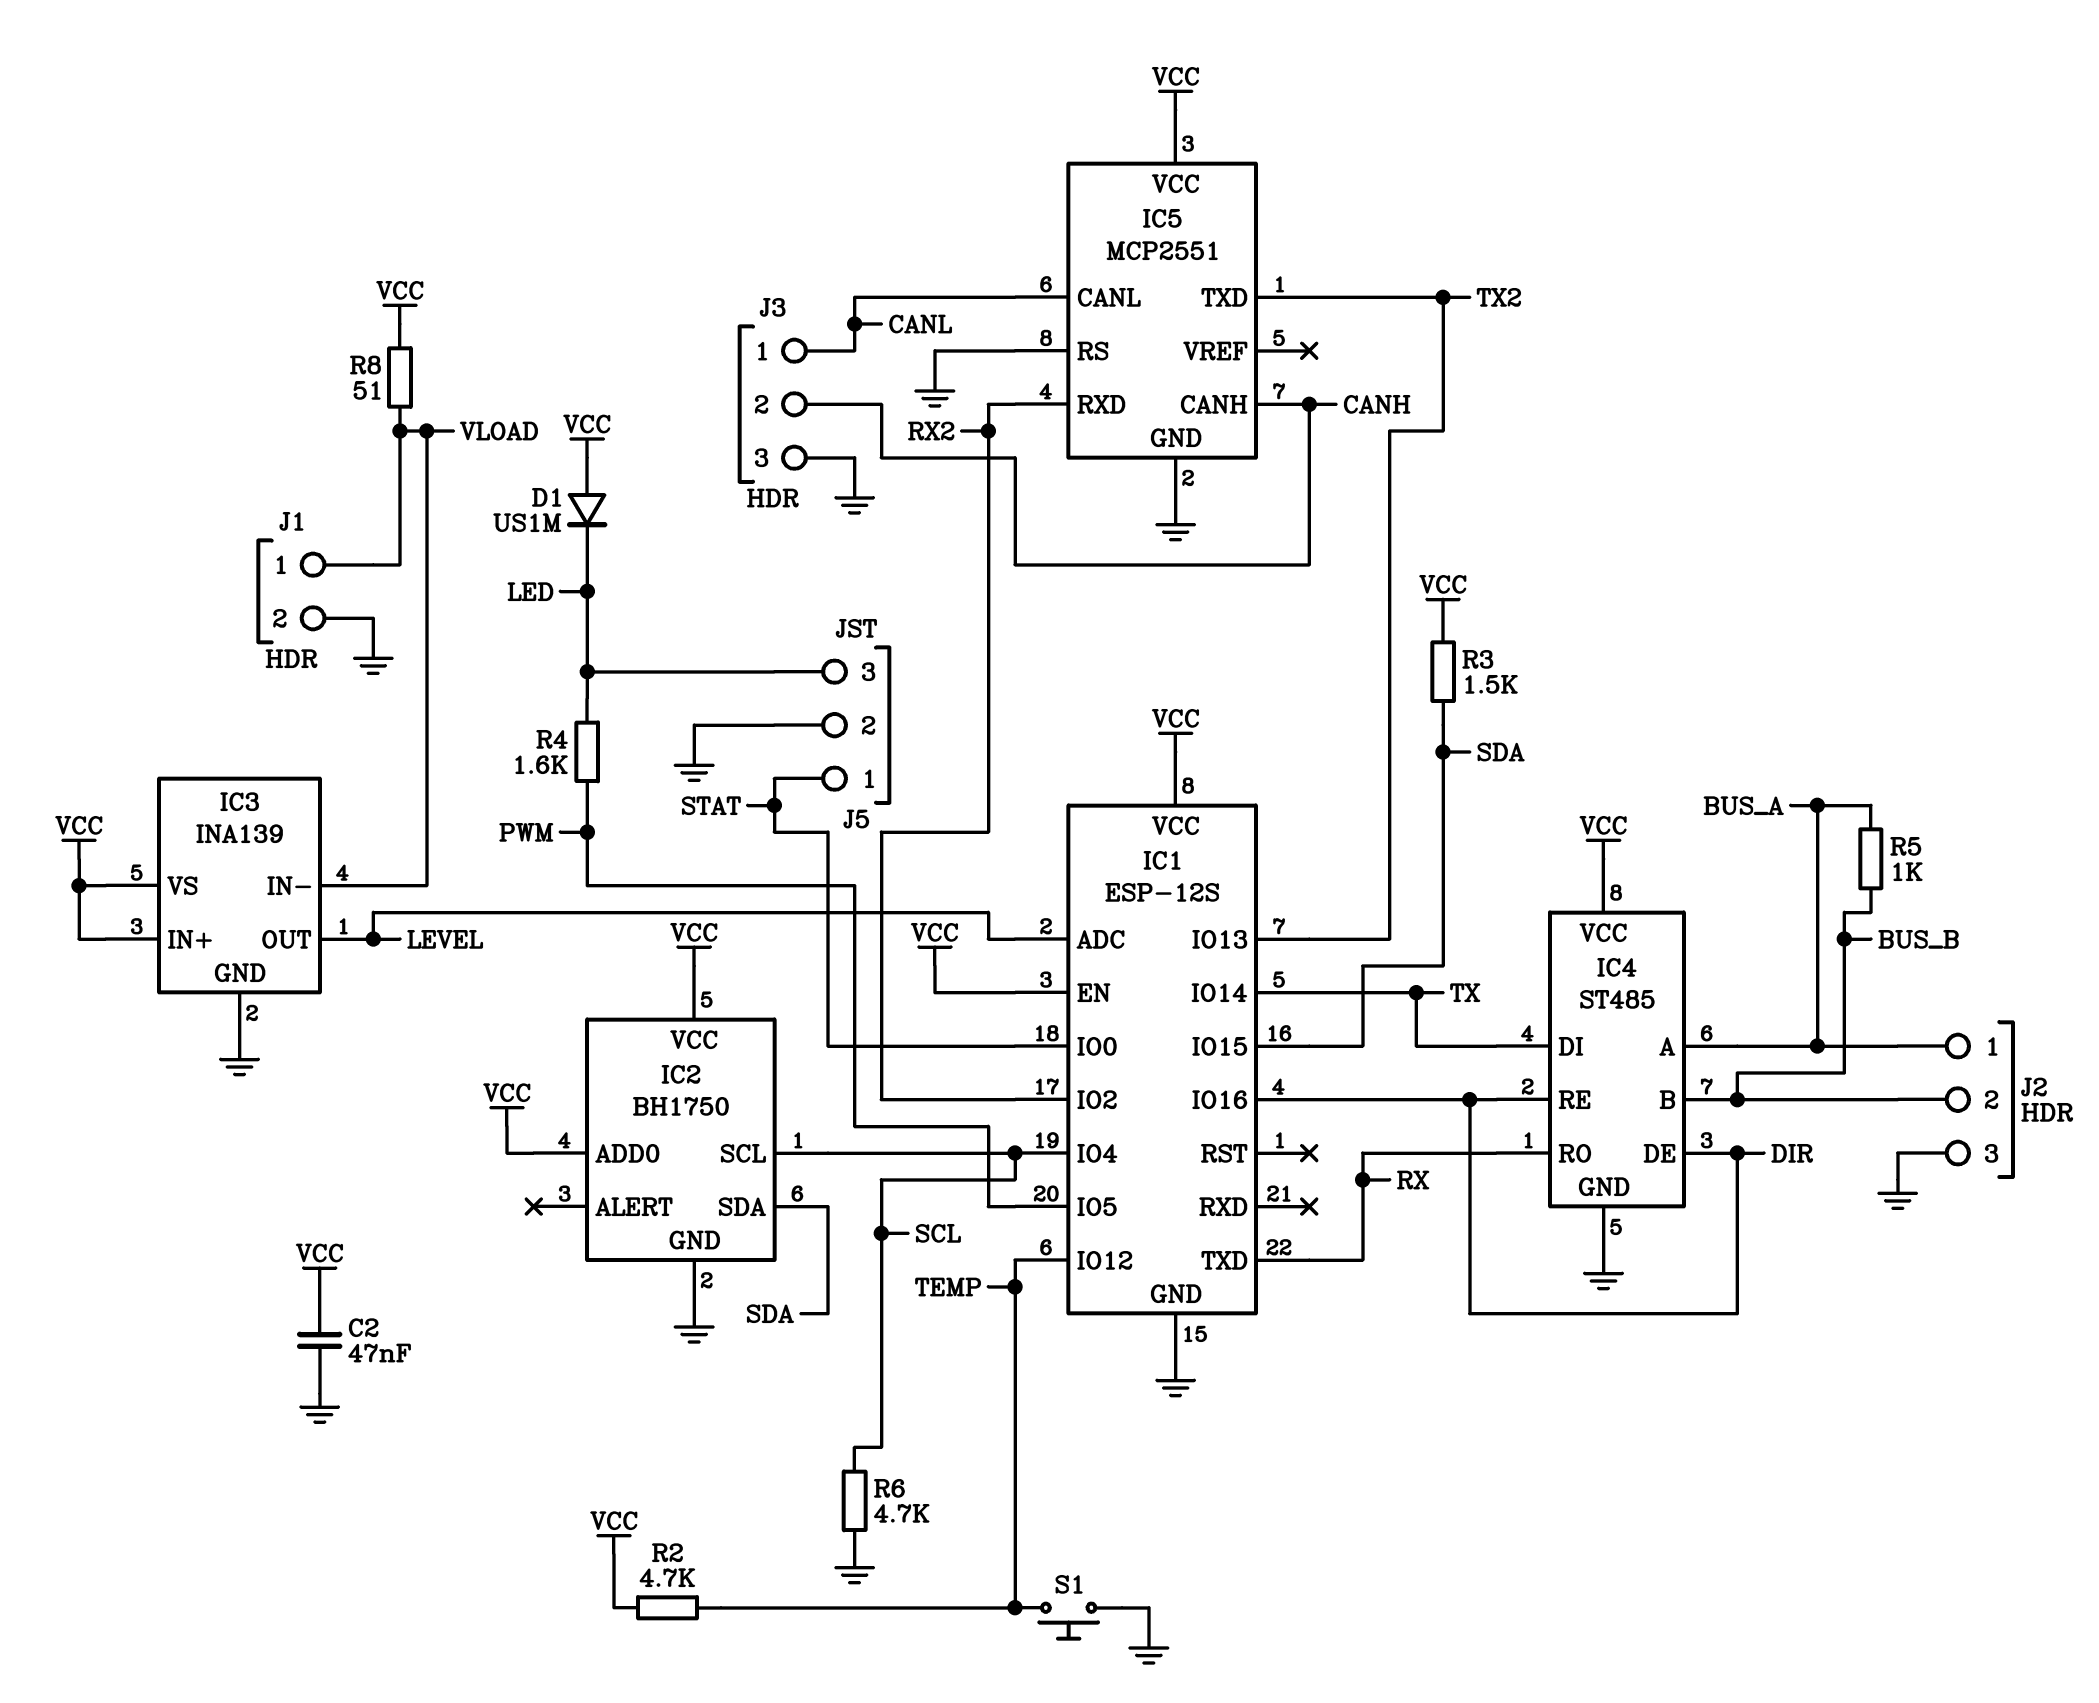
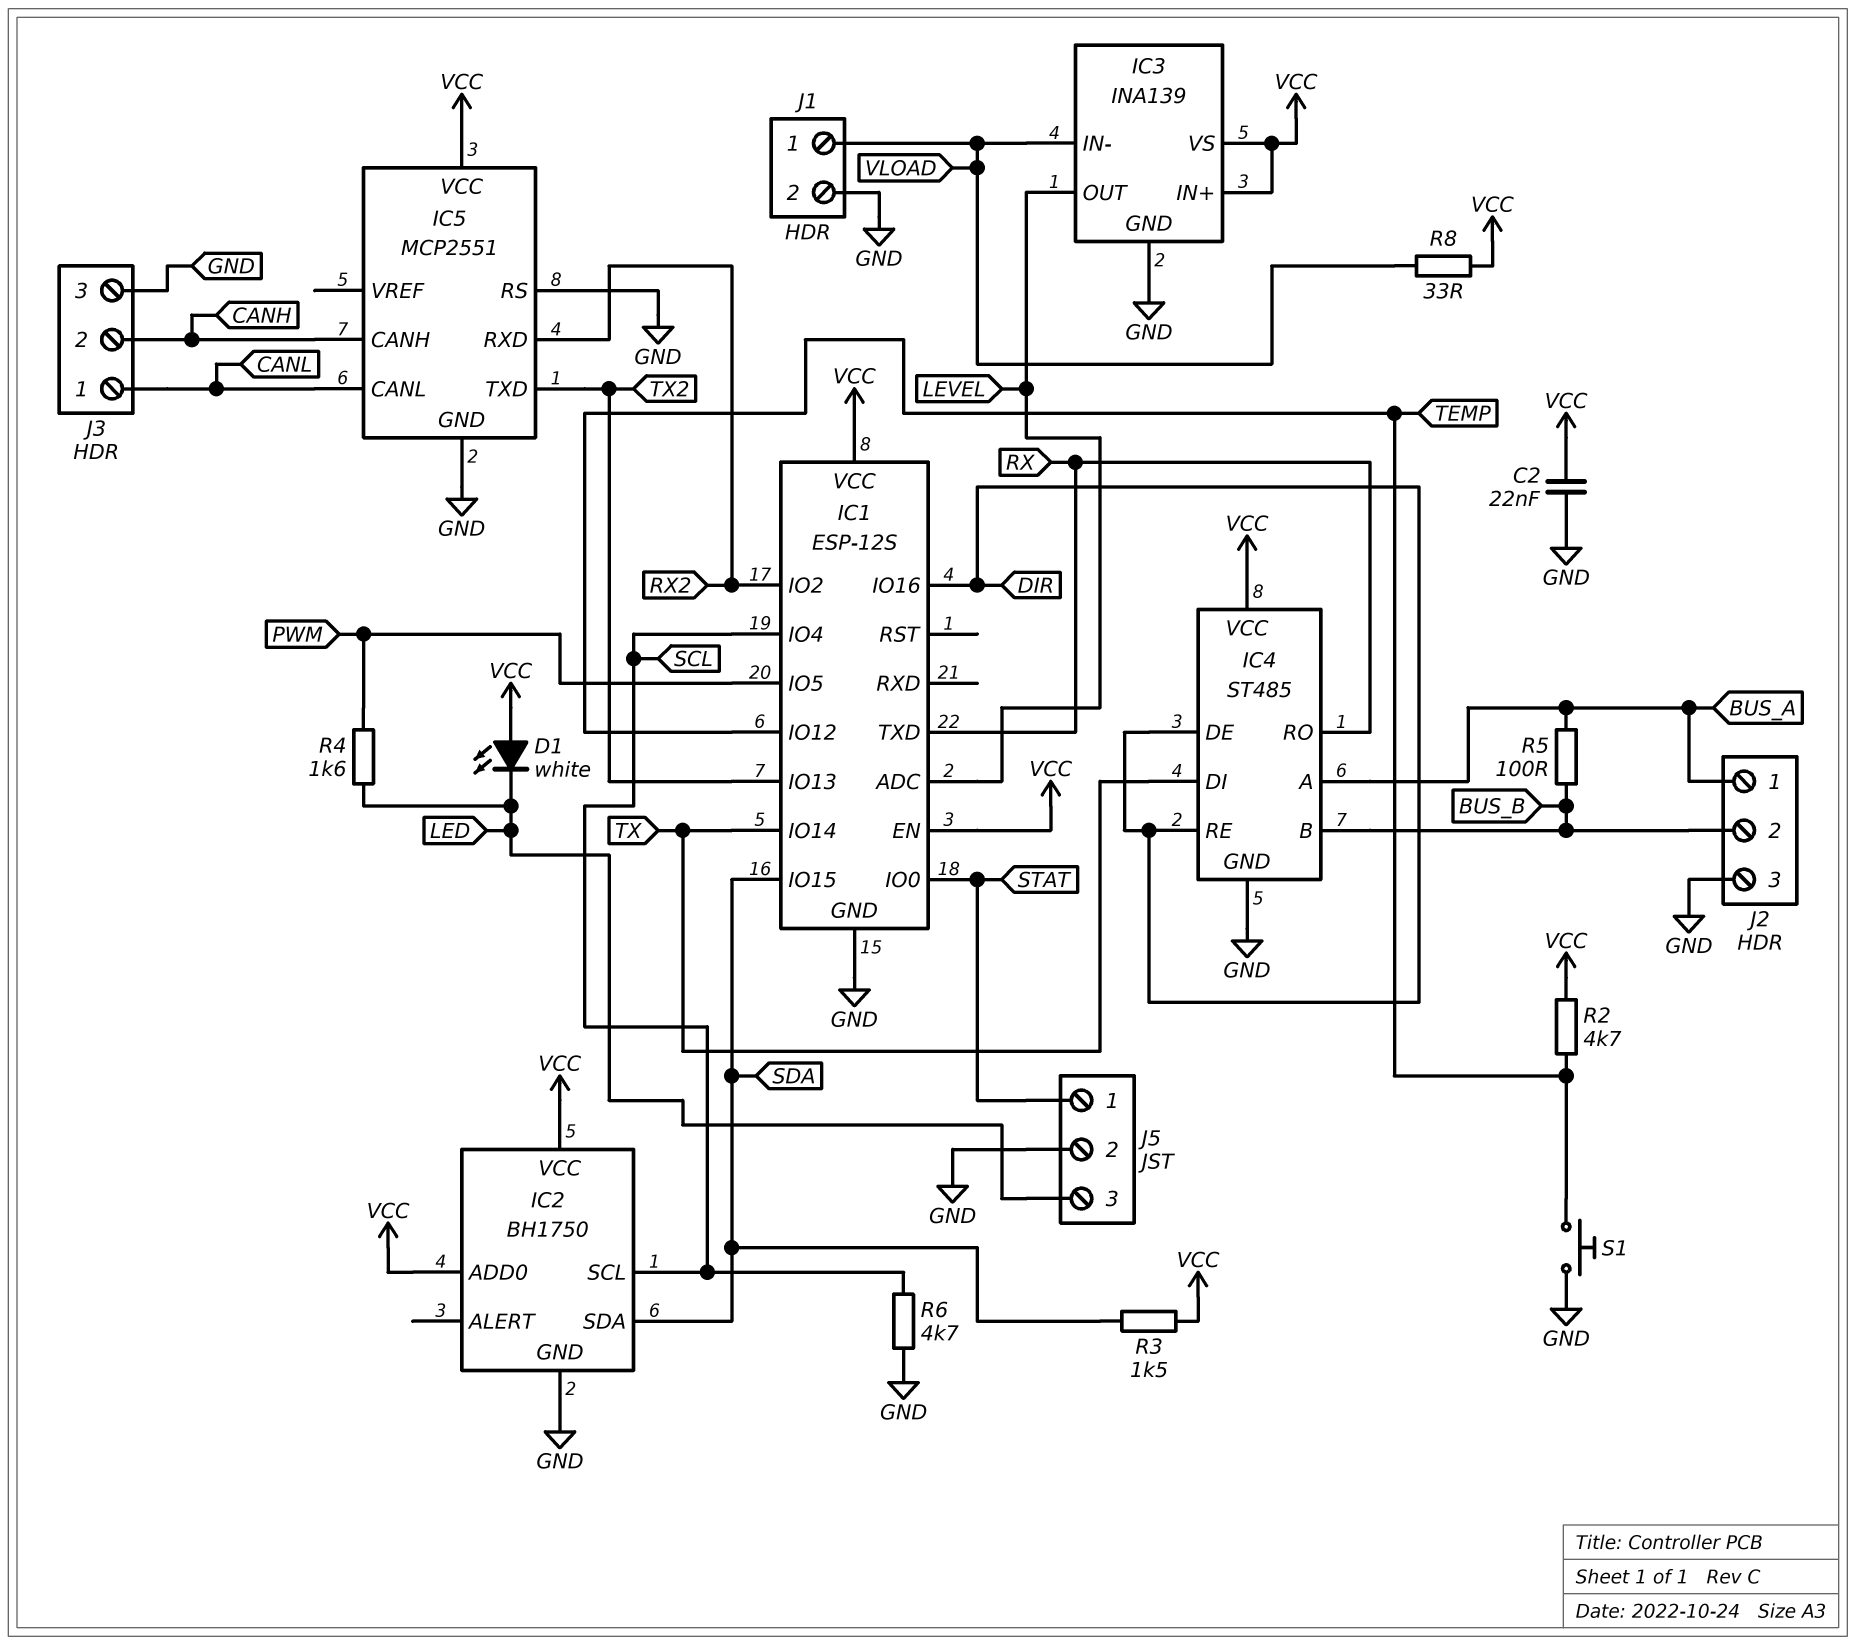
C2: 47nF (GND, VCC) -> 22nF (GND, VCC)
D1: diode US1M (A VCC, K LED) -> LED white (A VCC, K LED)
R5: 1k (BUS_A, BUS_B) -> 100 (BUS_A, BUS_B)
R8: 51 (VCC, VLOAD) -> 33 (VCC, VLOAD)

